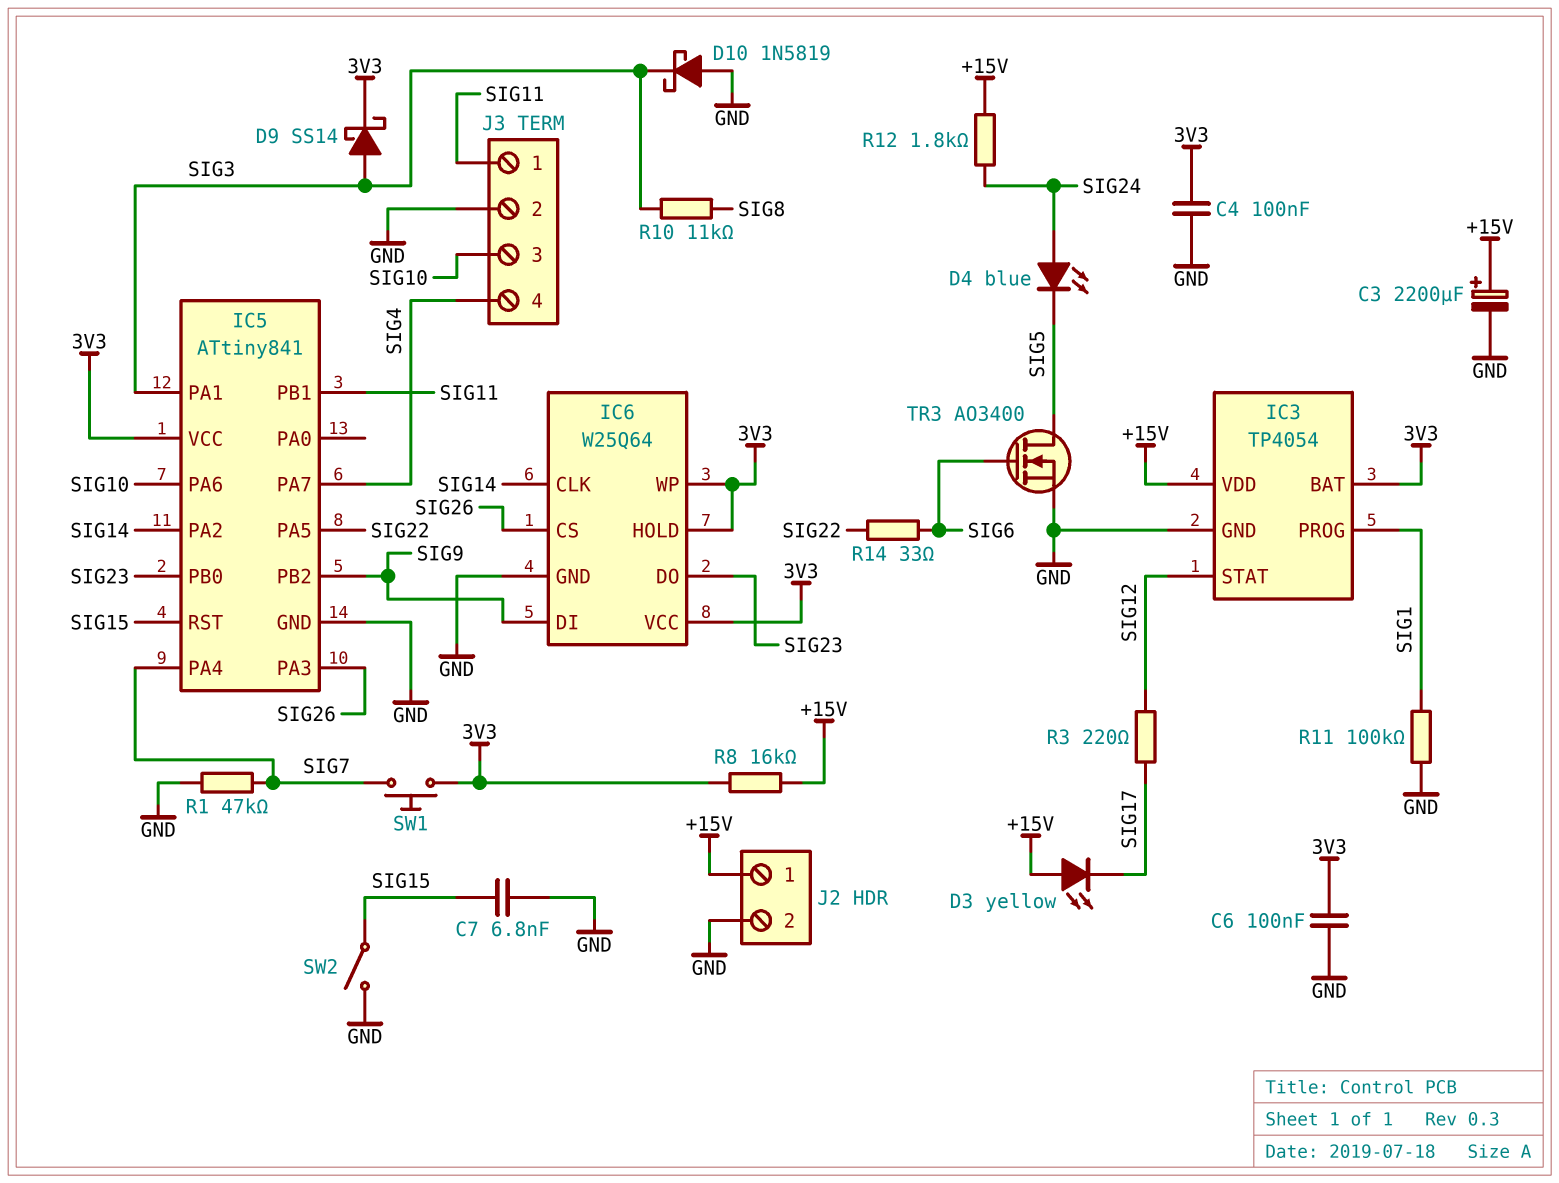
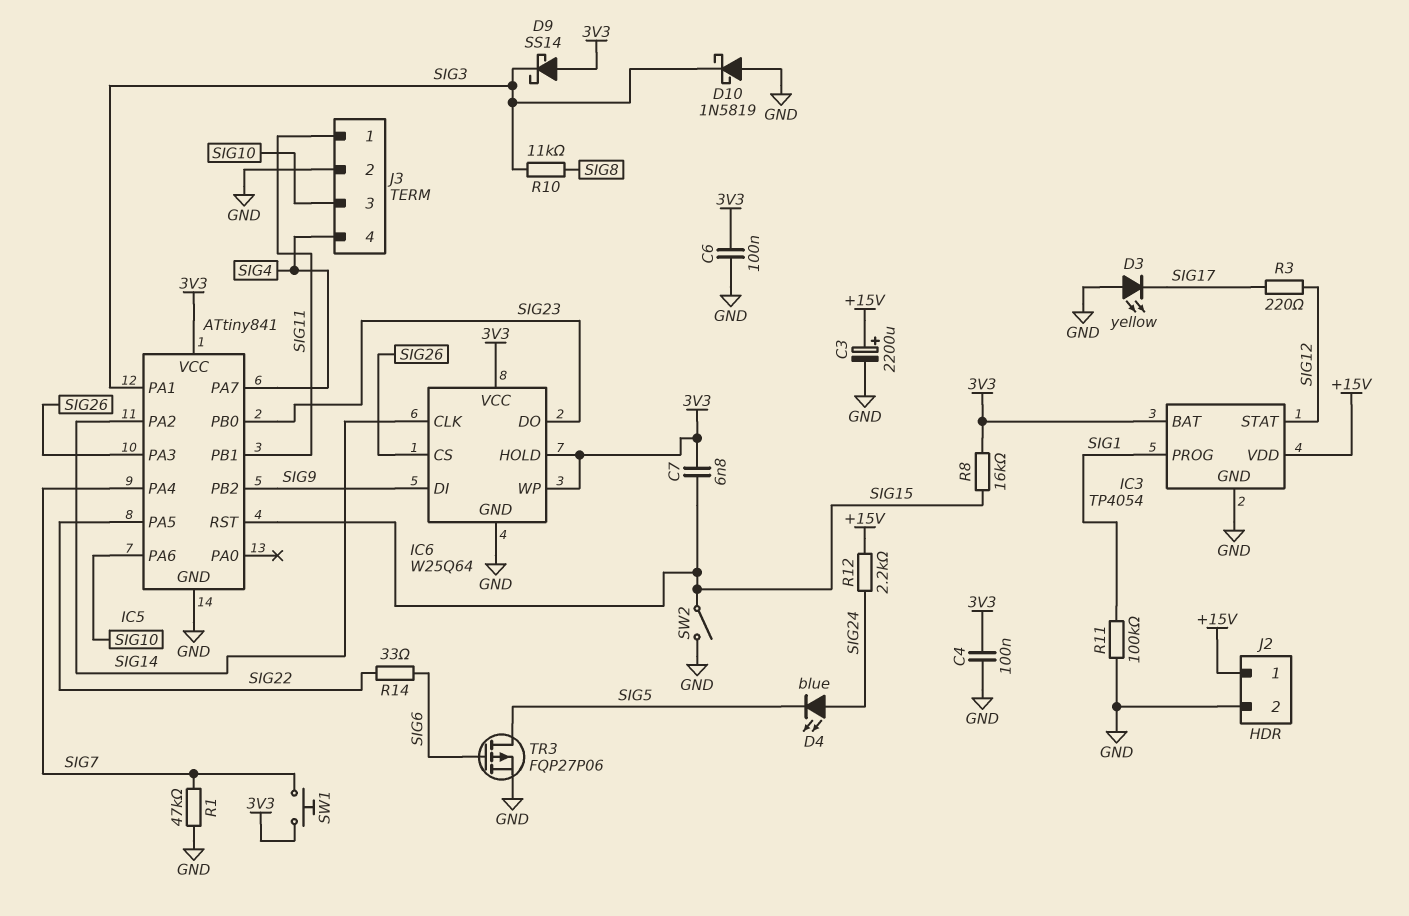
C7: 6.8nF (GND, SIG15) -> 6.8nF (3V3, SIG15)
D3: LED yellow (A +15V, K SIG17) -> LED yellow (A GND, K SIG17)
D9: schottky SS14 (A SIG3, K 3V3) -> schottky SS14 (A 3V3, K SIG3)
R8: 16k (+15V, 3V3) -> 16k (3V3, SIG15)
R12: 1.8k (+15V, SIG24) -> 2.2k (+15V, SIG24)
TR3: NMOS AO3400 (G SIG6, D SIG5, S GND) -> PMOS FQP27P06 (G SIG6, D SIG5, S GND)

